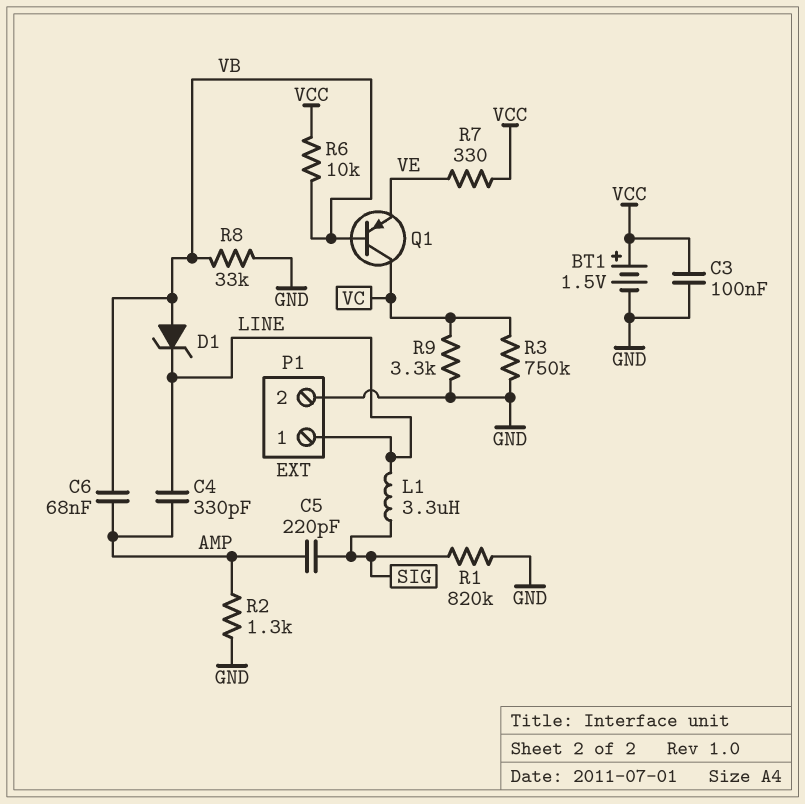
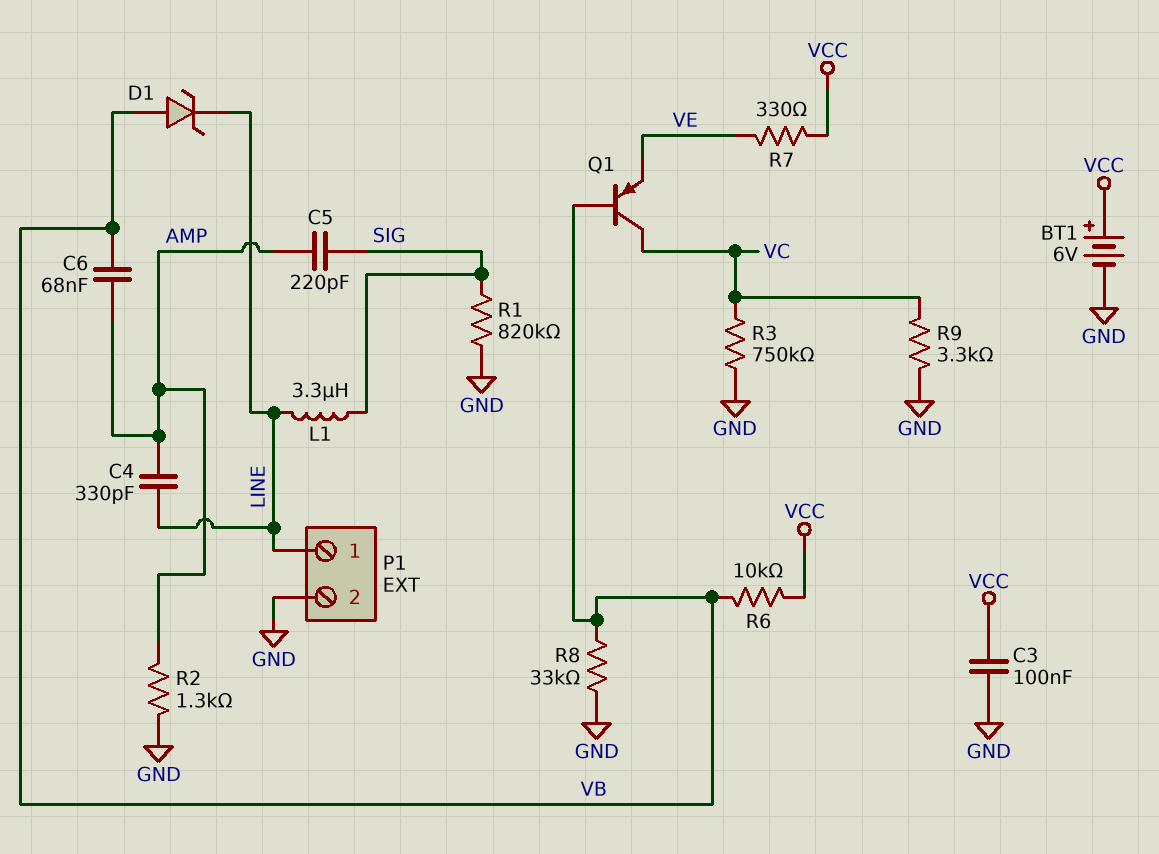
BT1: 1.5V (plus VCC, minus GND) -> 6V (plus VCC, minus GND)

